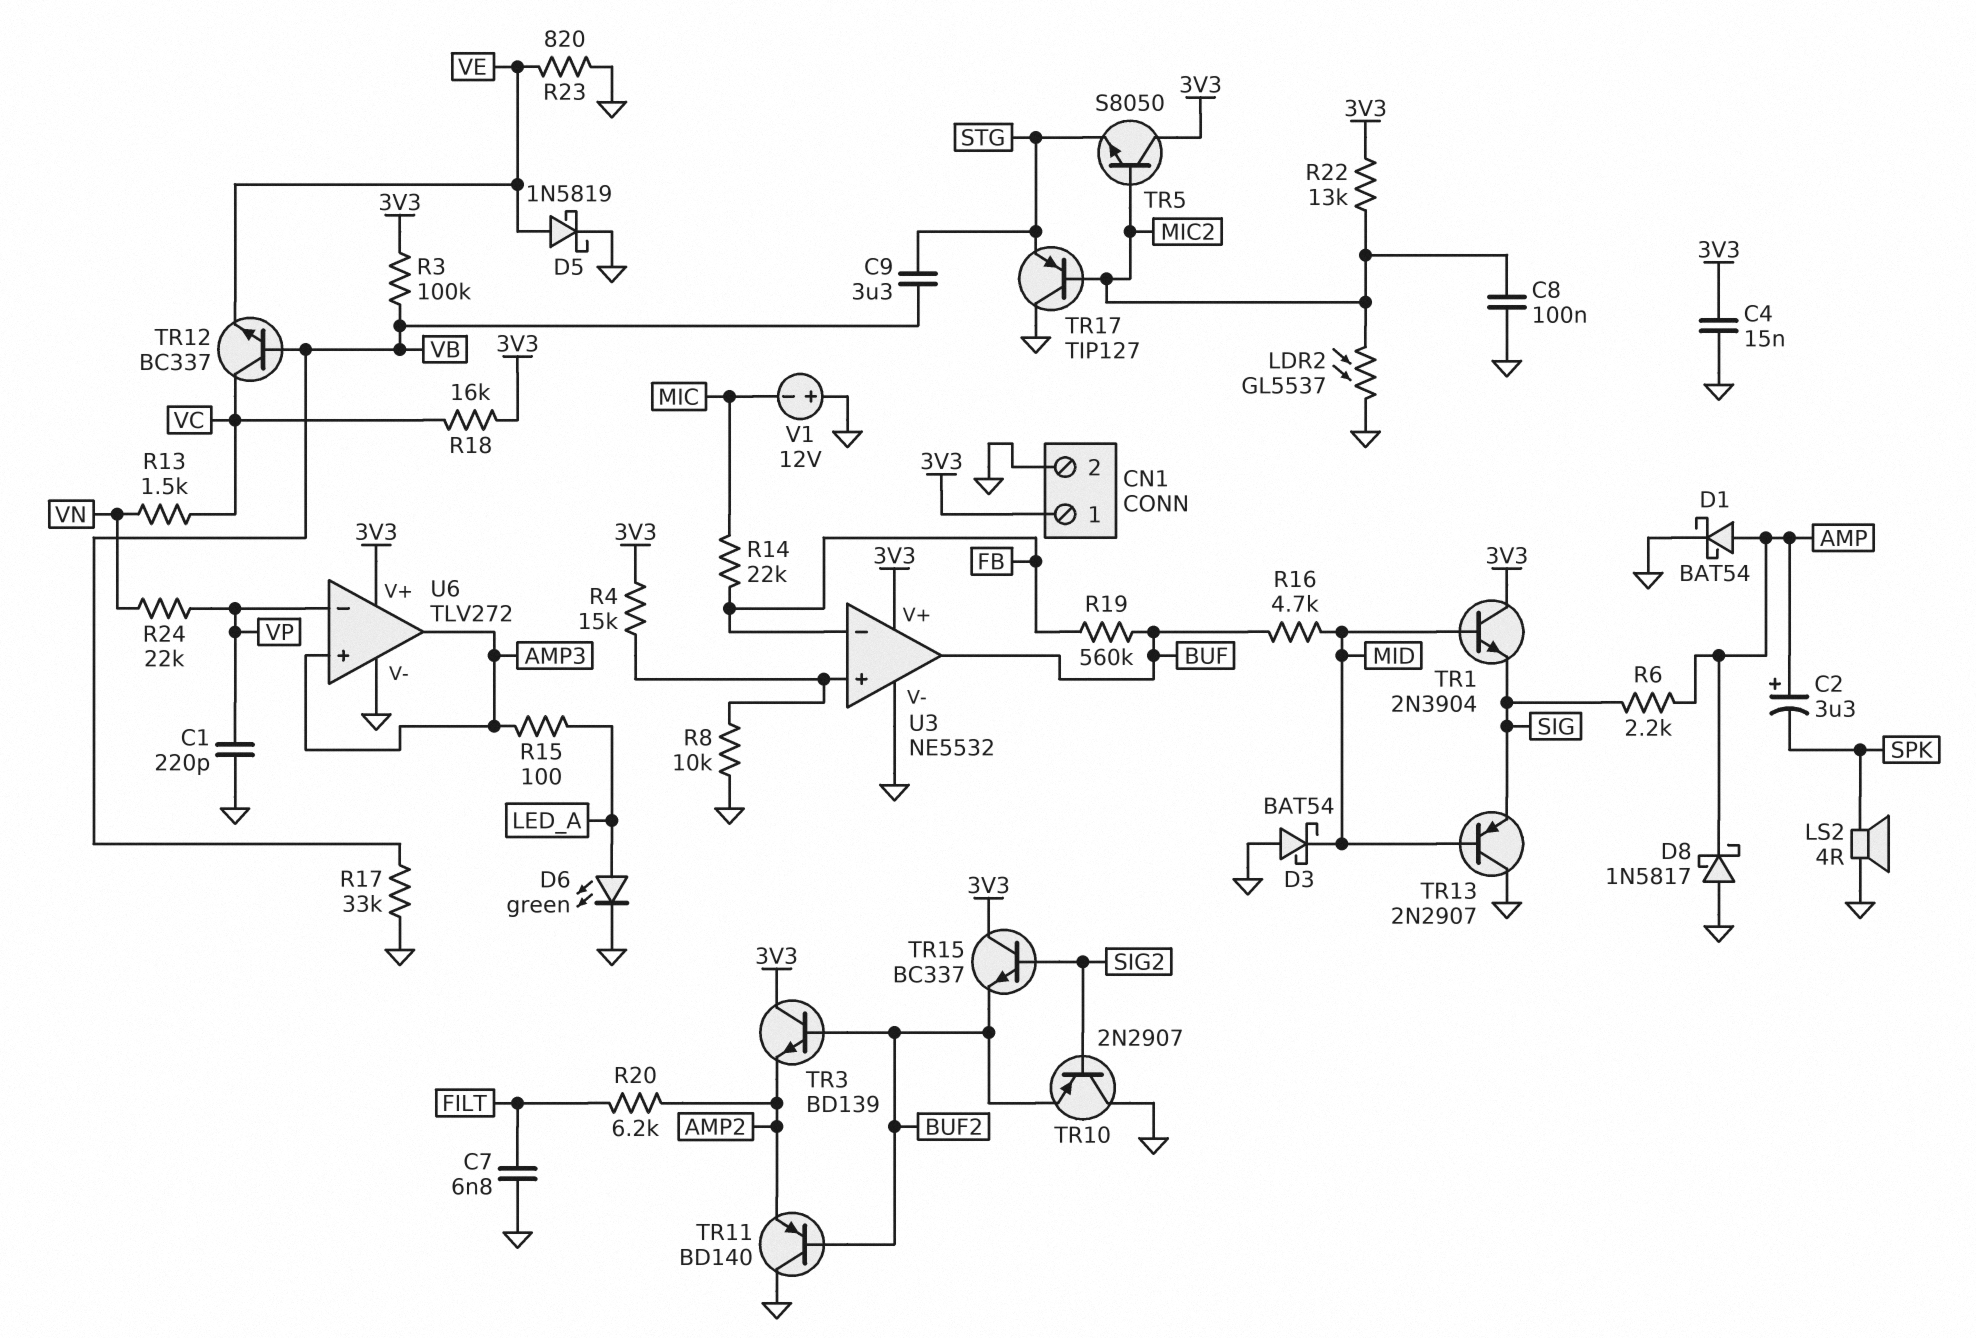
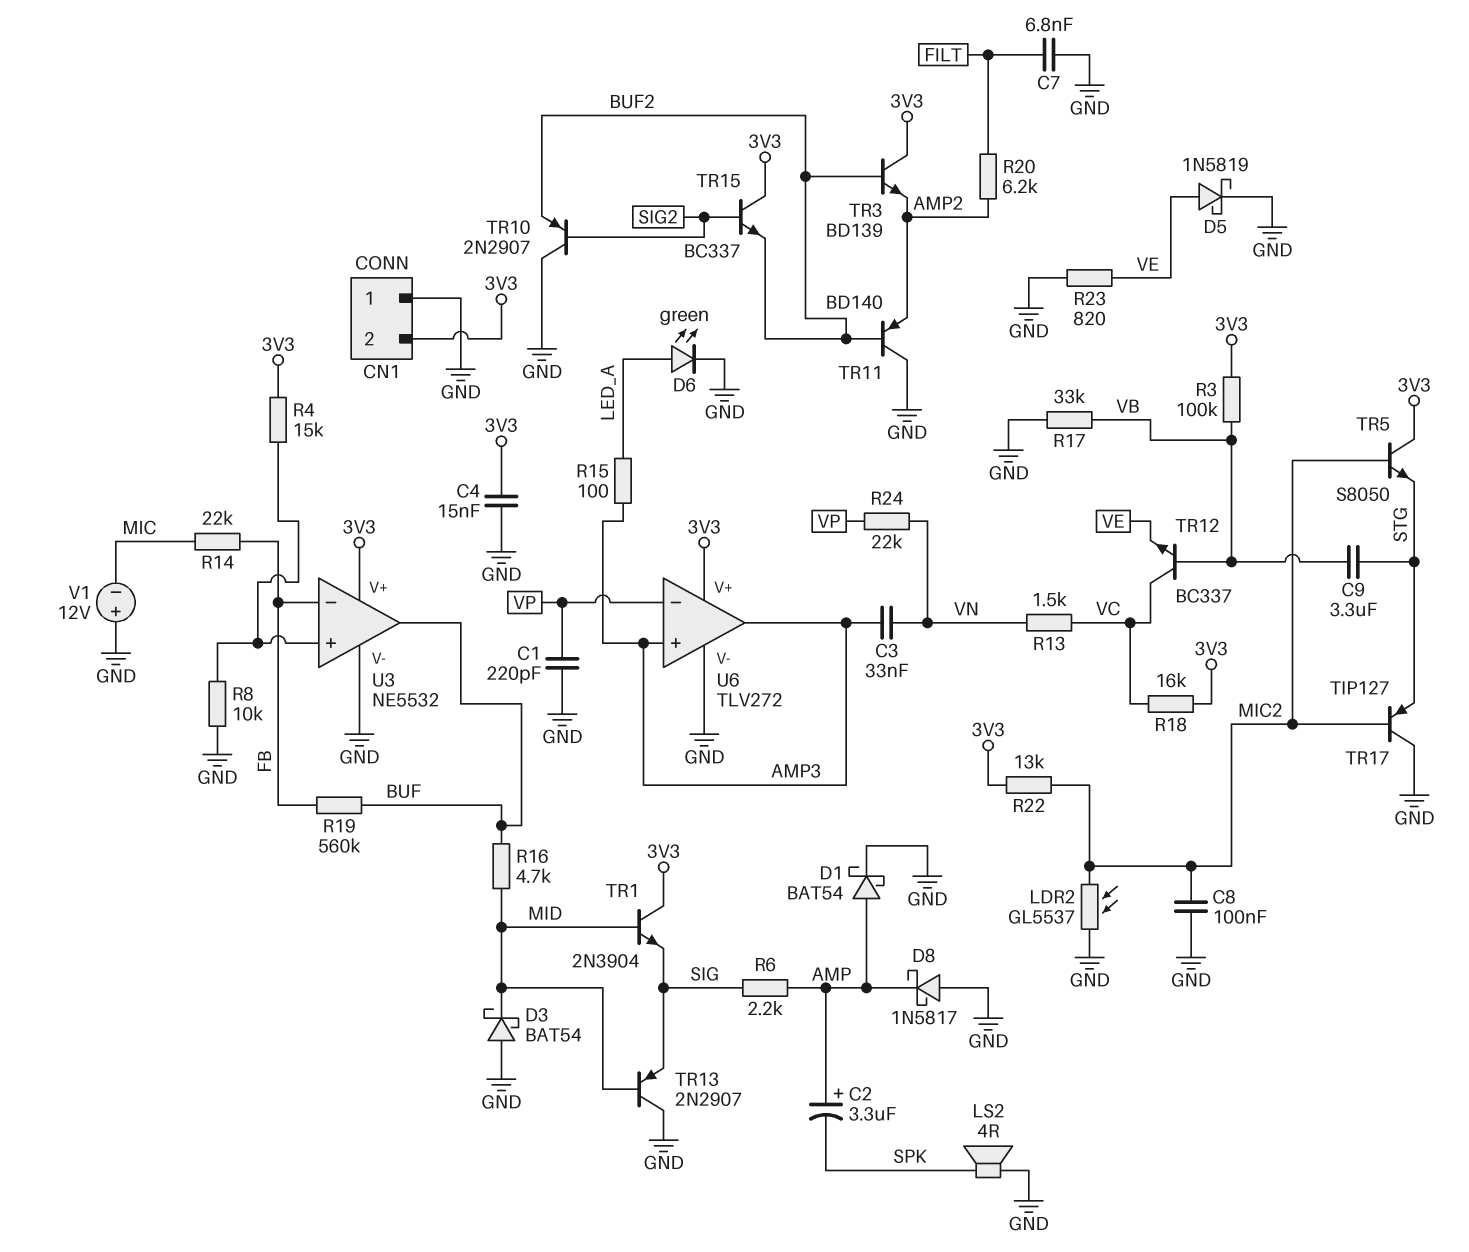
C3: none -> 33nF (AMP3, VN)
CN1 pin 1: 3V3 -> GND
CN1 pin 2: GND -> 3V3

